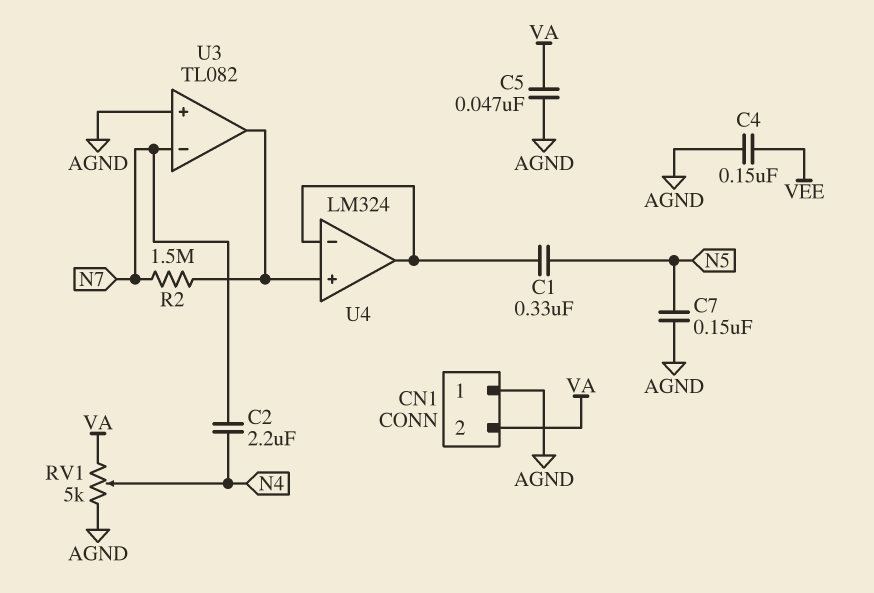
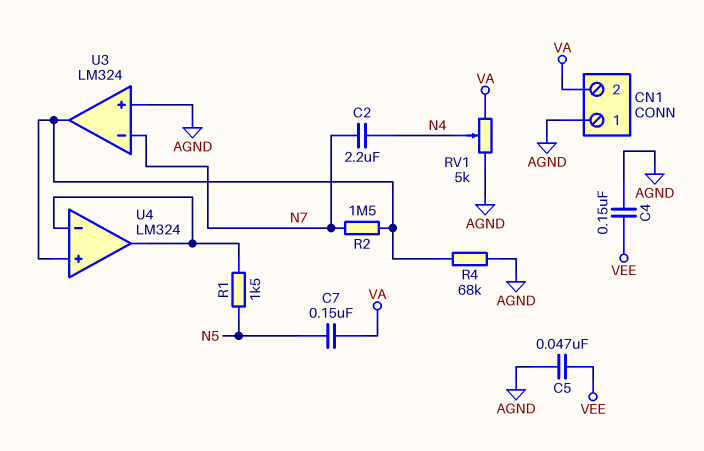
C1: 330nF (N5, U4/in-) -> none
C5: 47nF (AGND, VA) -> 47nF (AGND, VEE)
C7: 150nF (AGND, N5) -> 150nF (N5, VA)
R1: none -> 1.5k (N5, U4/in-)
R4: none -> 68k (AGND, U3/out)
U3: TL082 -> LM324

